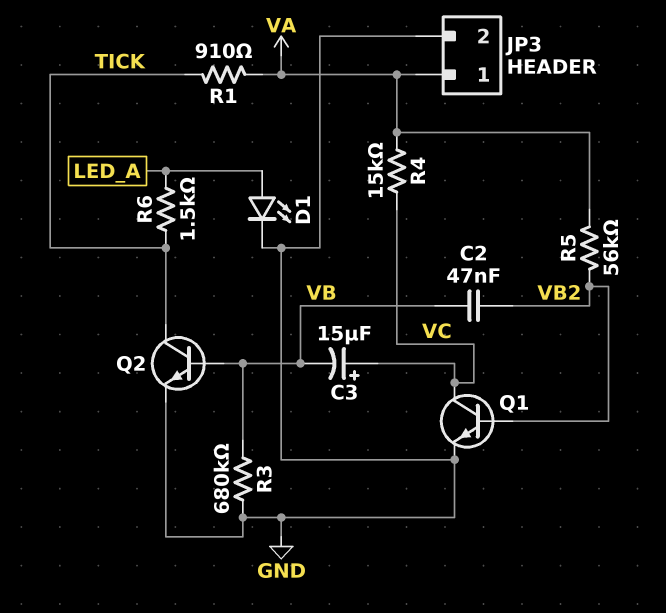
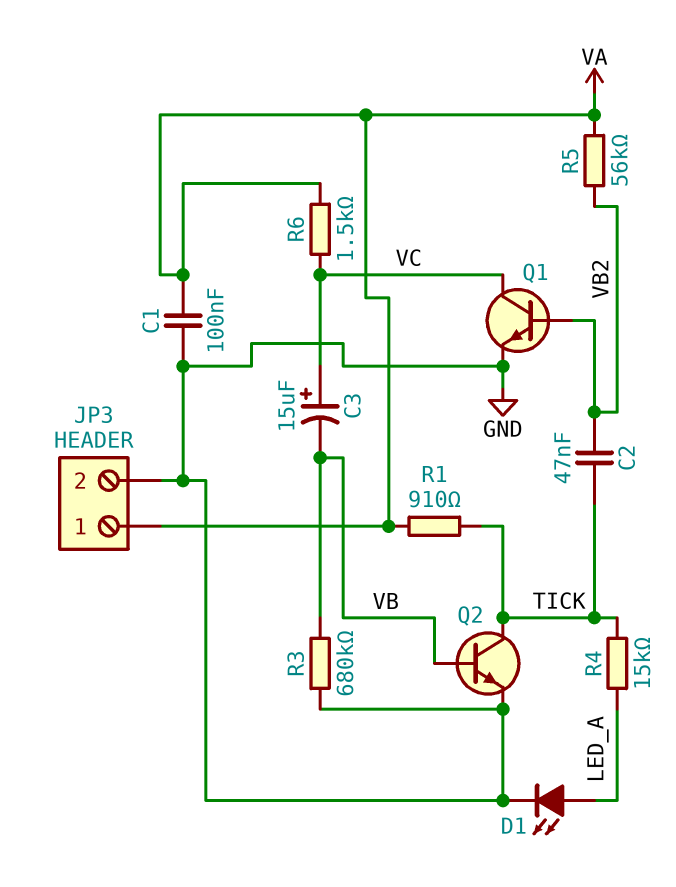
C1: none -> 100nF (GND, VA)
C2: 47nF (VB, VB2) -> 47nF (TICK, VB2)
R4: 15k (VA, VC) -> 15k (LED_A, TICK)
R6: 1.5k (LED_A, TICK) -> 1.5k (VA, VC)

